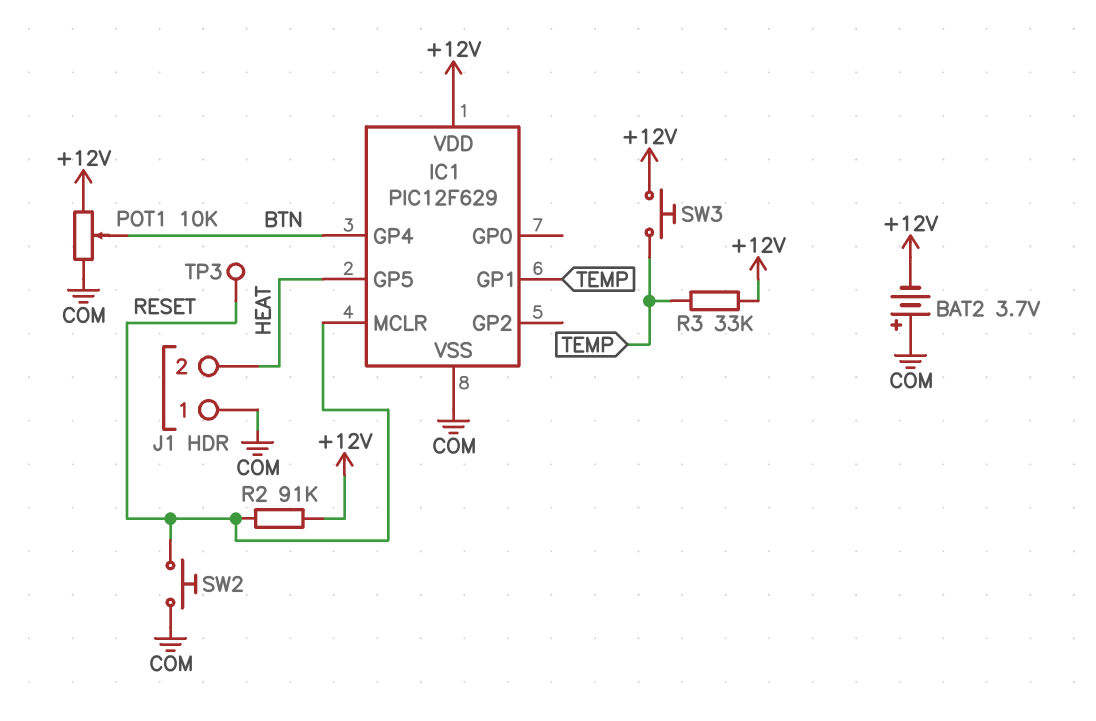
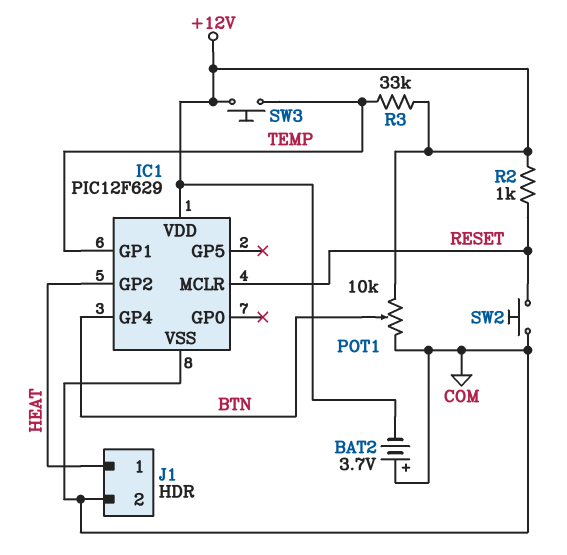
IC1 pin GP2: none -> HEAT
IC1 pin GP5: HEAT -> none
J1 pin 1: COM -> HEAT
J1 pin 2: HEAT -> COM
R2: 91k (+12V, RESET) -> 1k (+12V, RESET)
TP3: test point (RESET) -> none

